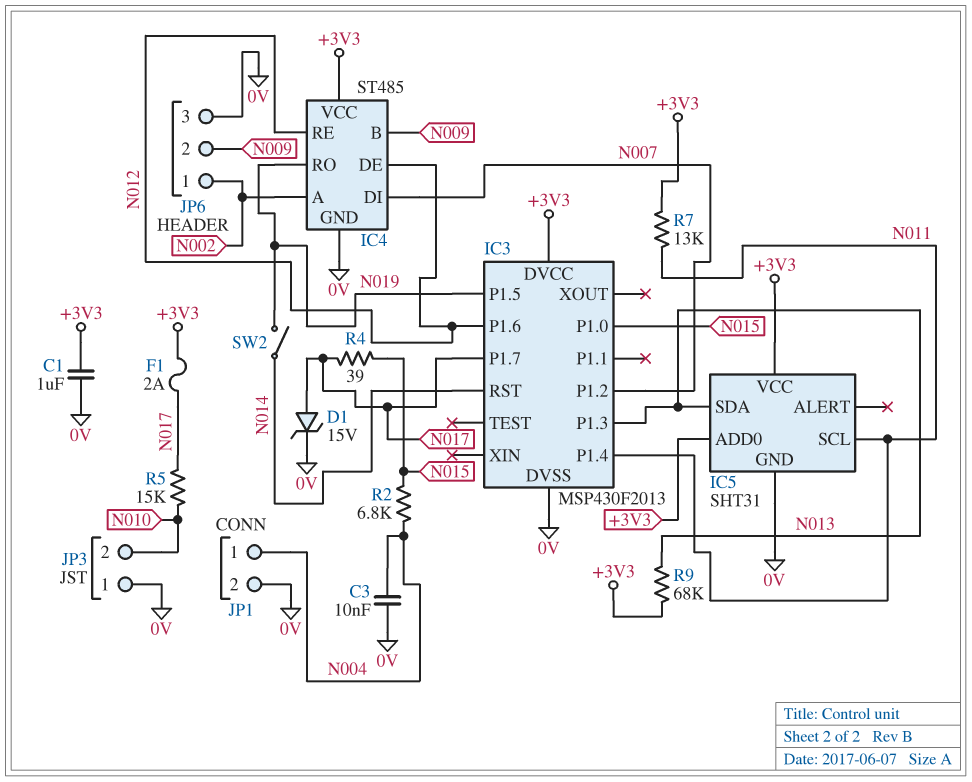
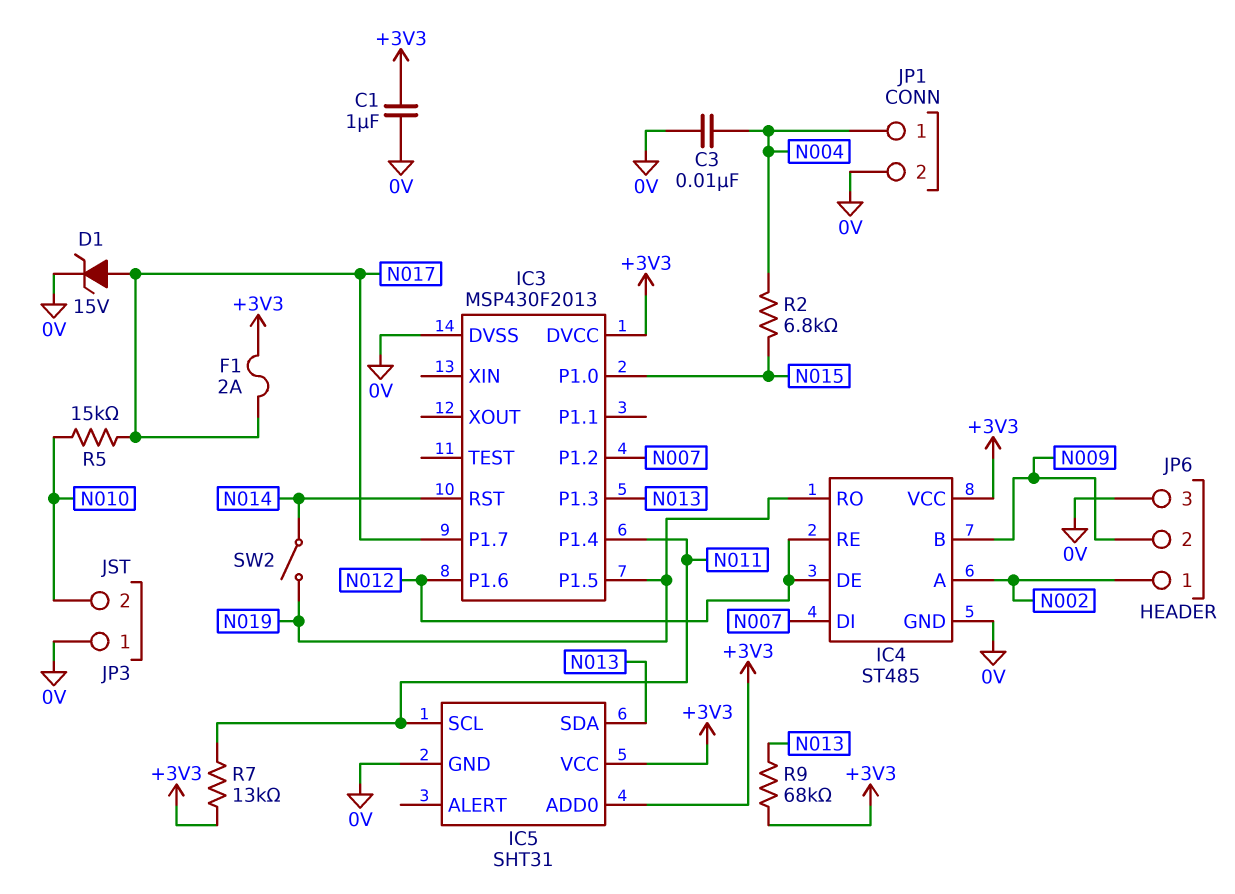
R4: 39 (N015, N017) -> none

